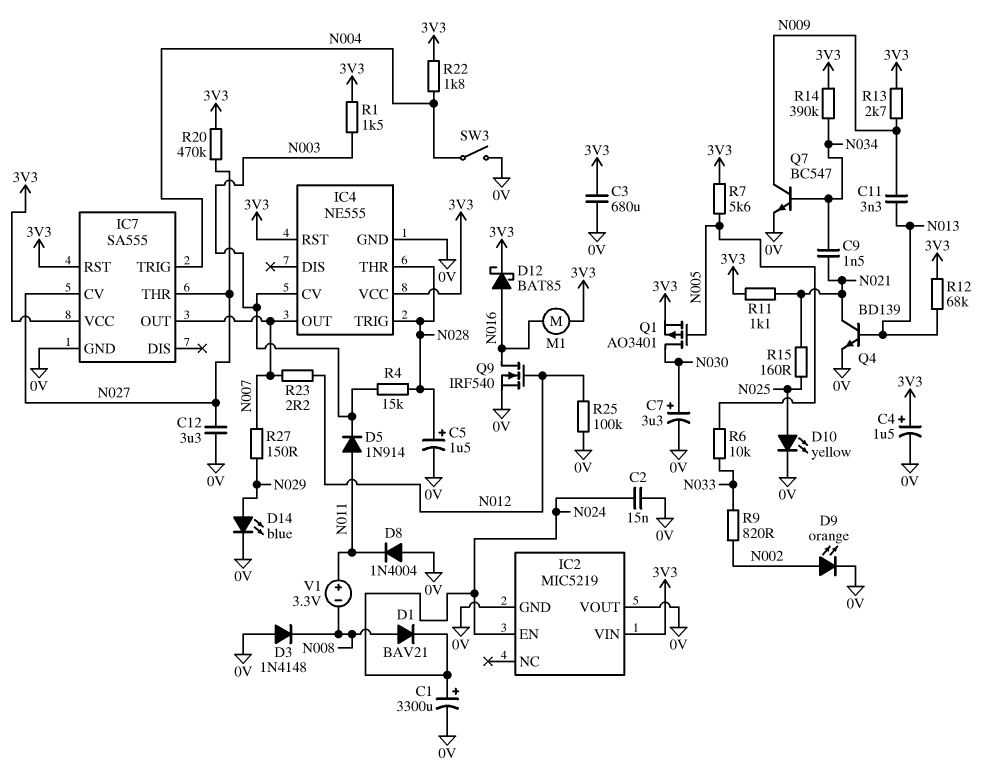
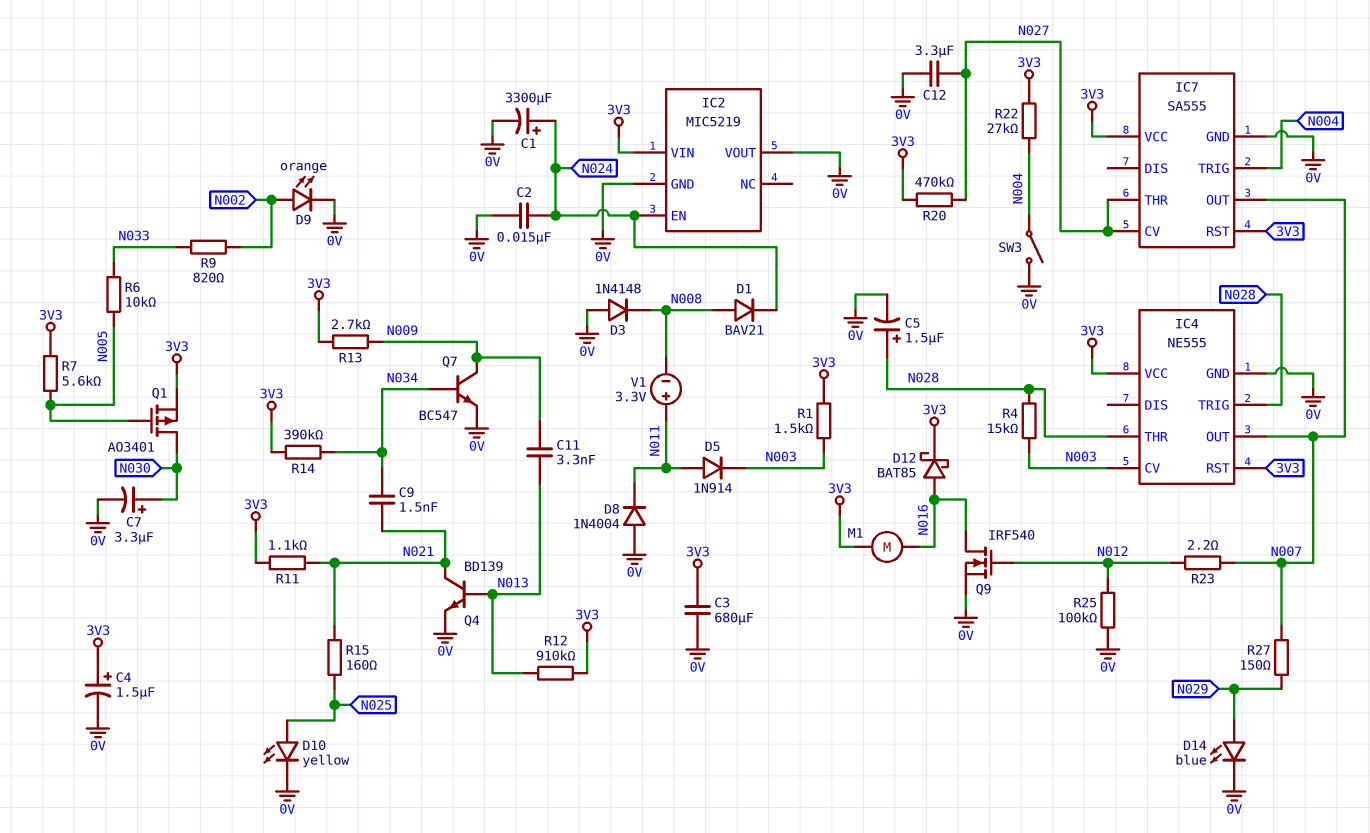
R12: 68k (3V3, N013) -> 910k (3V3, N013)
R22: 1.8k (3V3, N004) -> 27k (3V3, N004)

